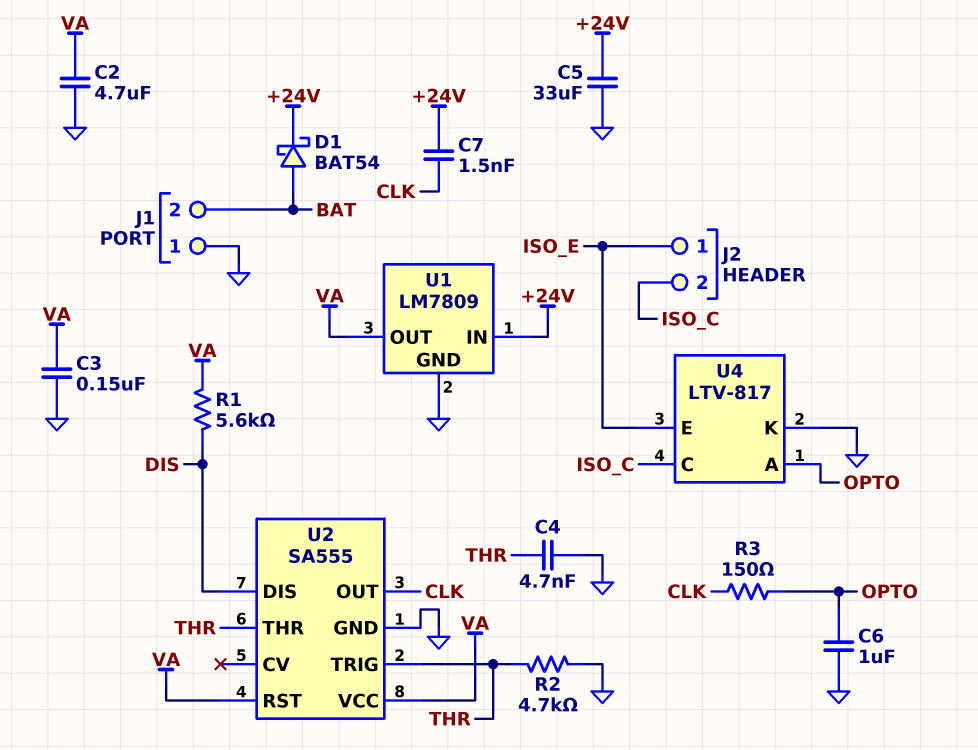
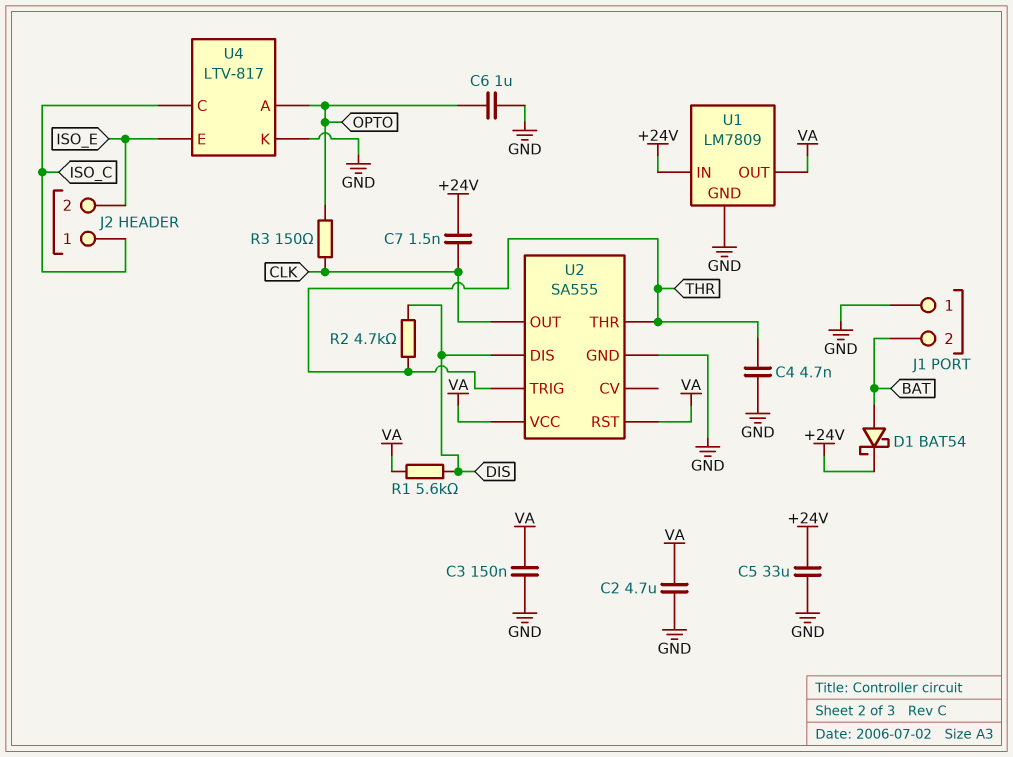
J2 pin 1: ISO_E -> ISO_C
J2 pin 2: ISO_C -> ISO_E
R2: 4.7k (GND, THR) -> 4.7k (DIS, THR)

